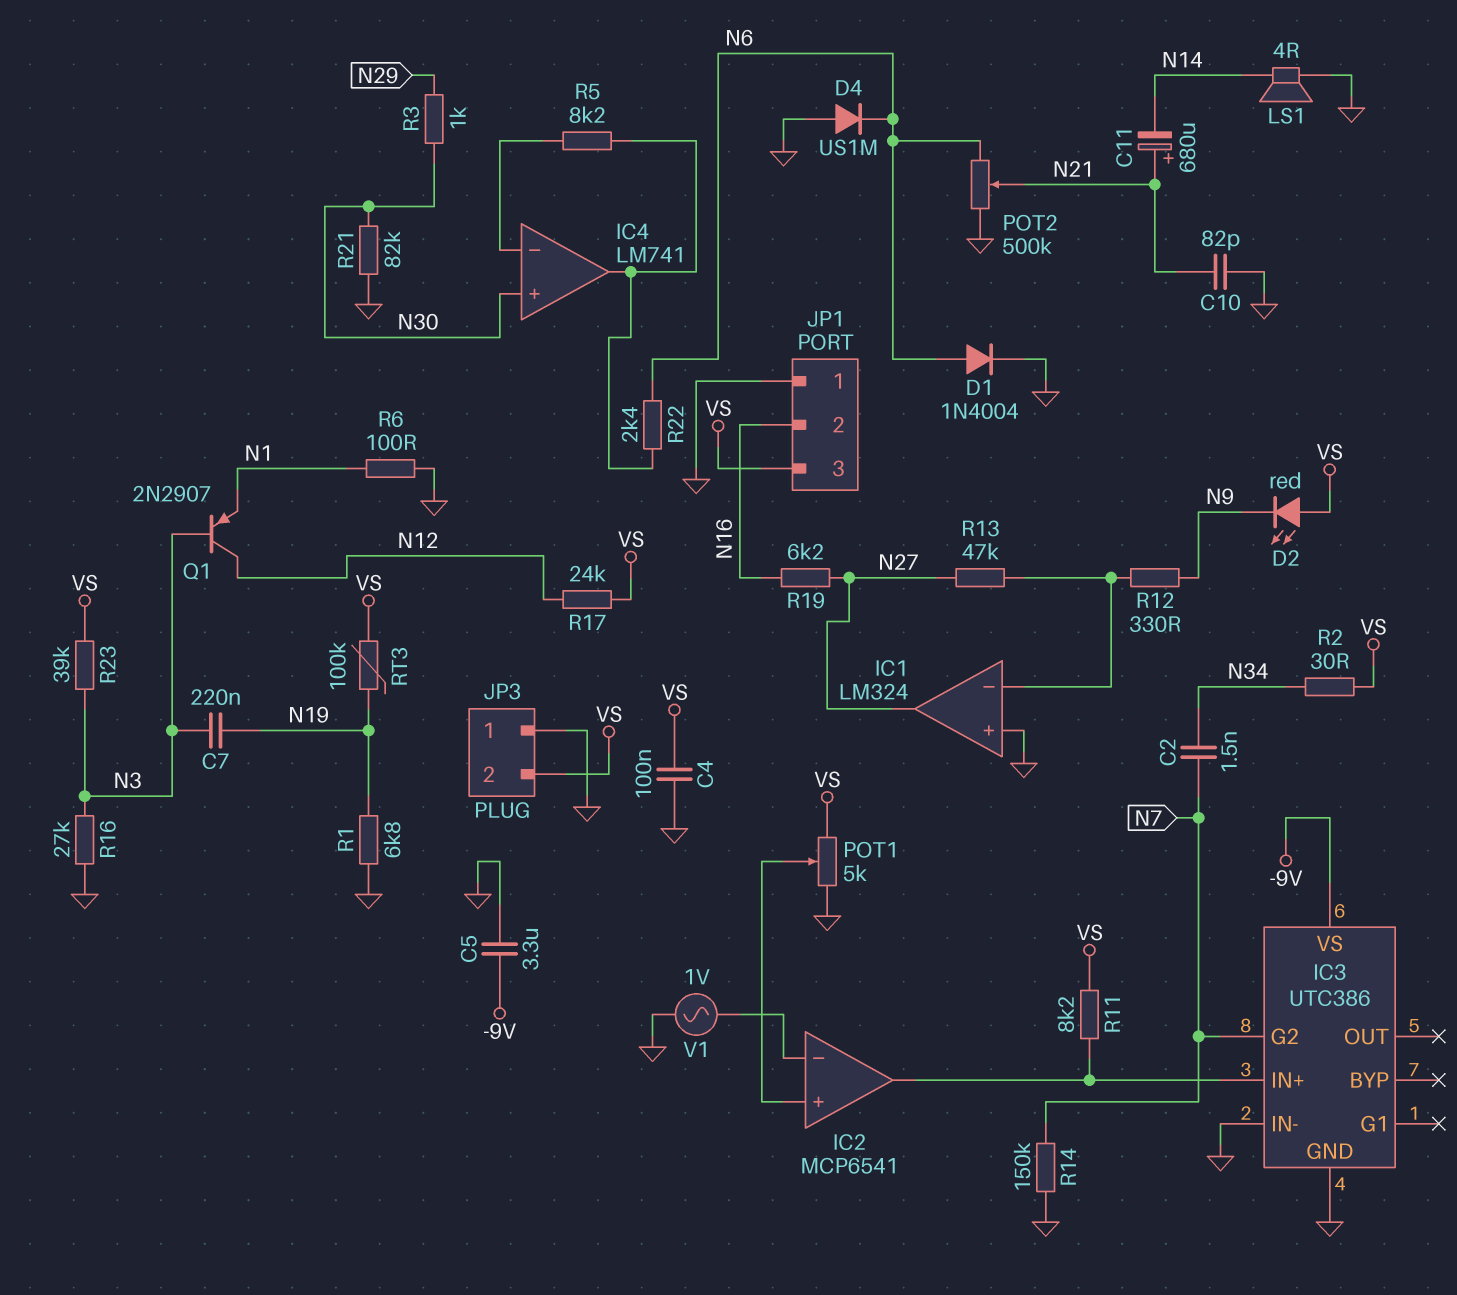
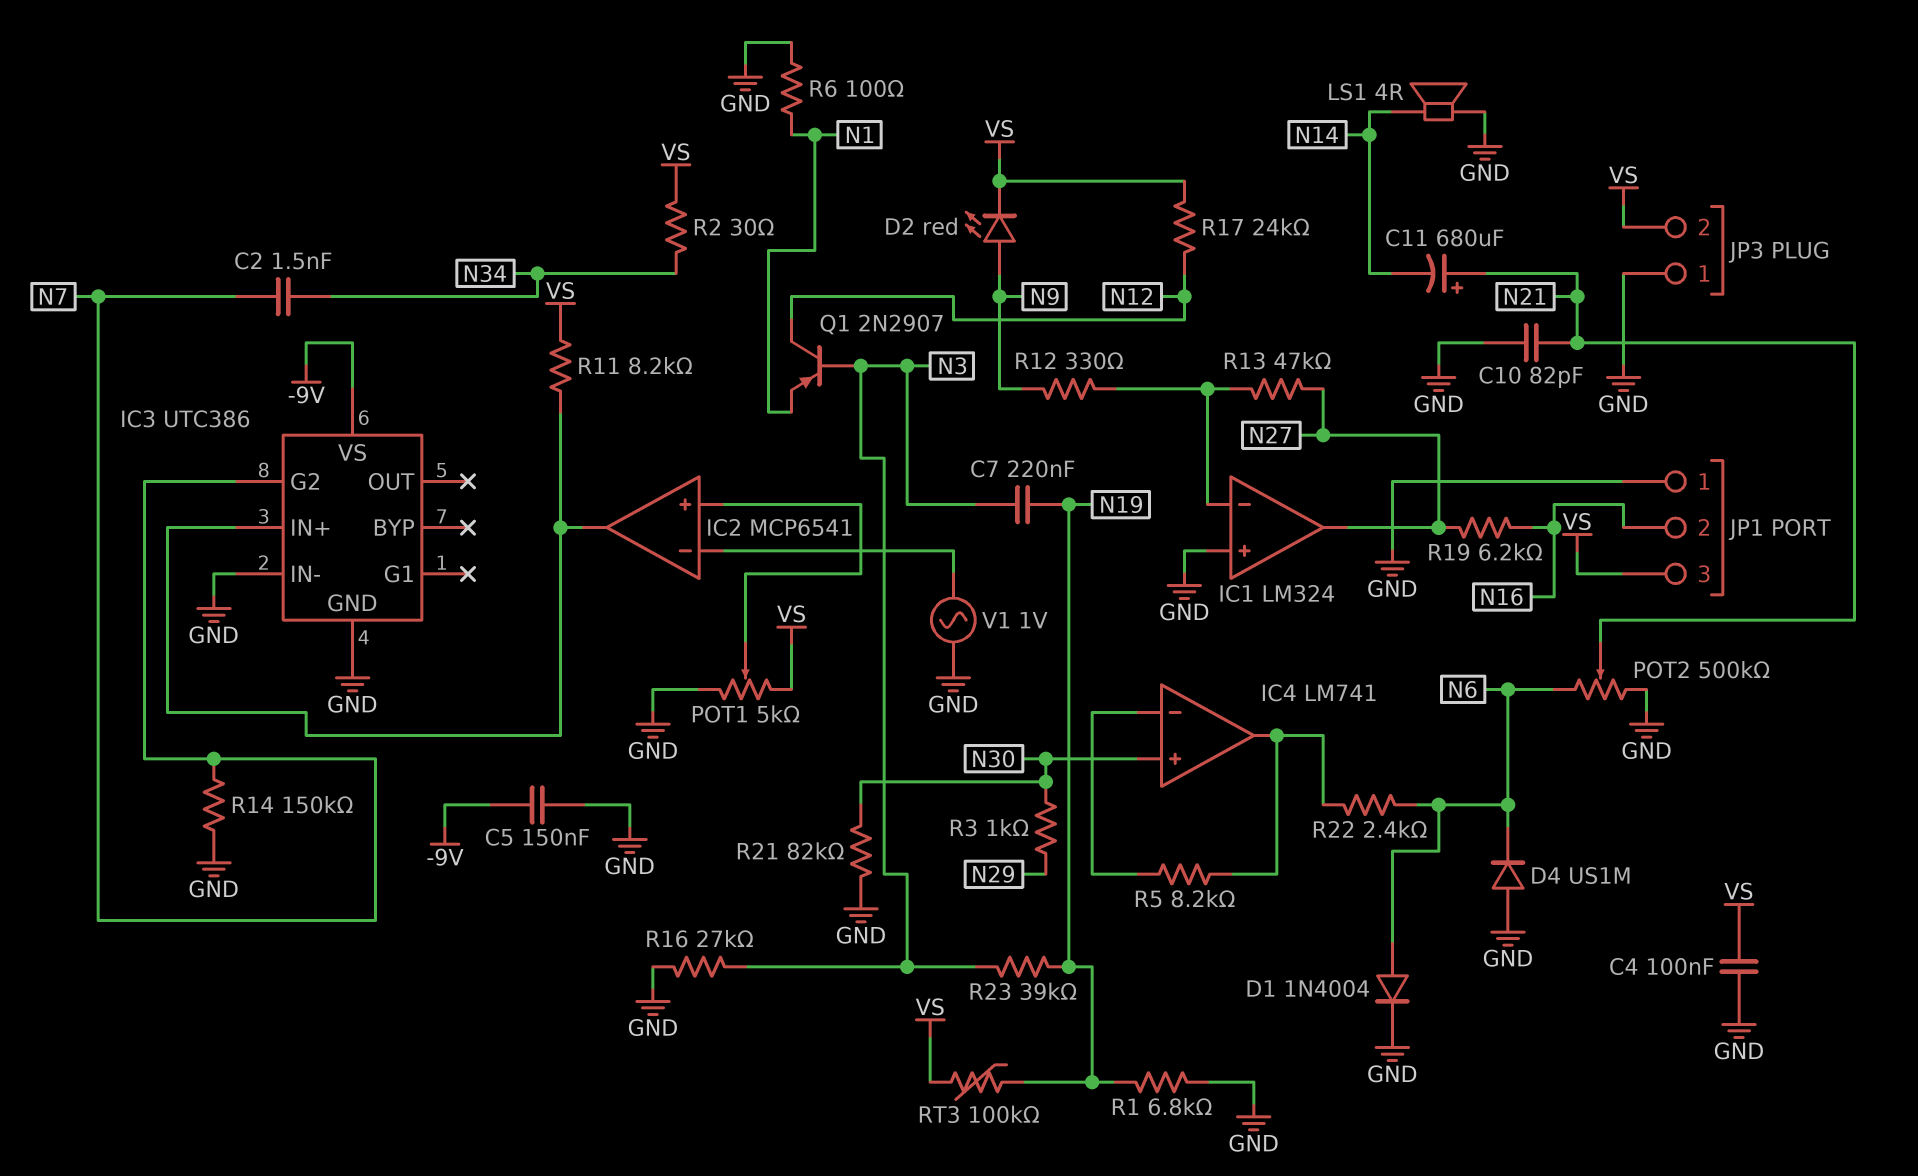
C5: 3.3uF (-9V, GND) -> 150nF (-9V, GND)
D2: LED red (A VS, K N9) -> LED red (A N9, K VS)
R23: 39k (N3, VS) -> 39k (N3, N19)

